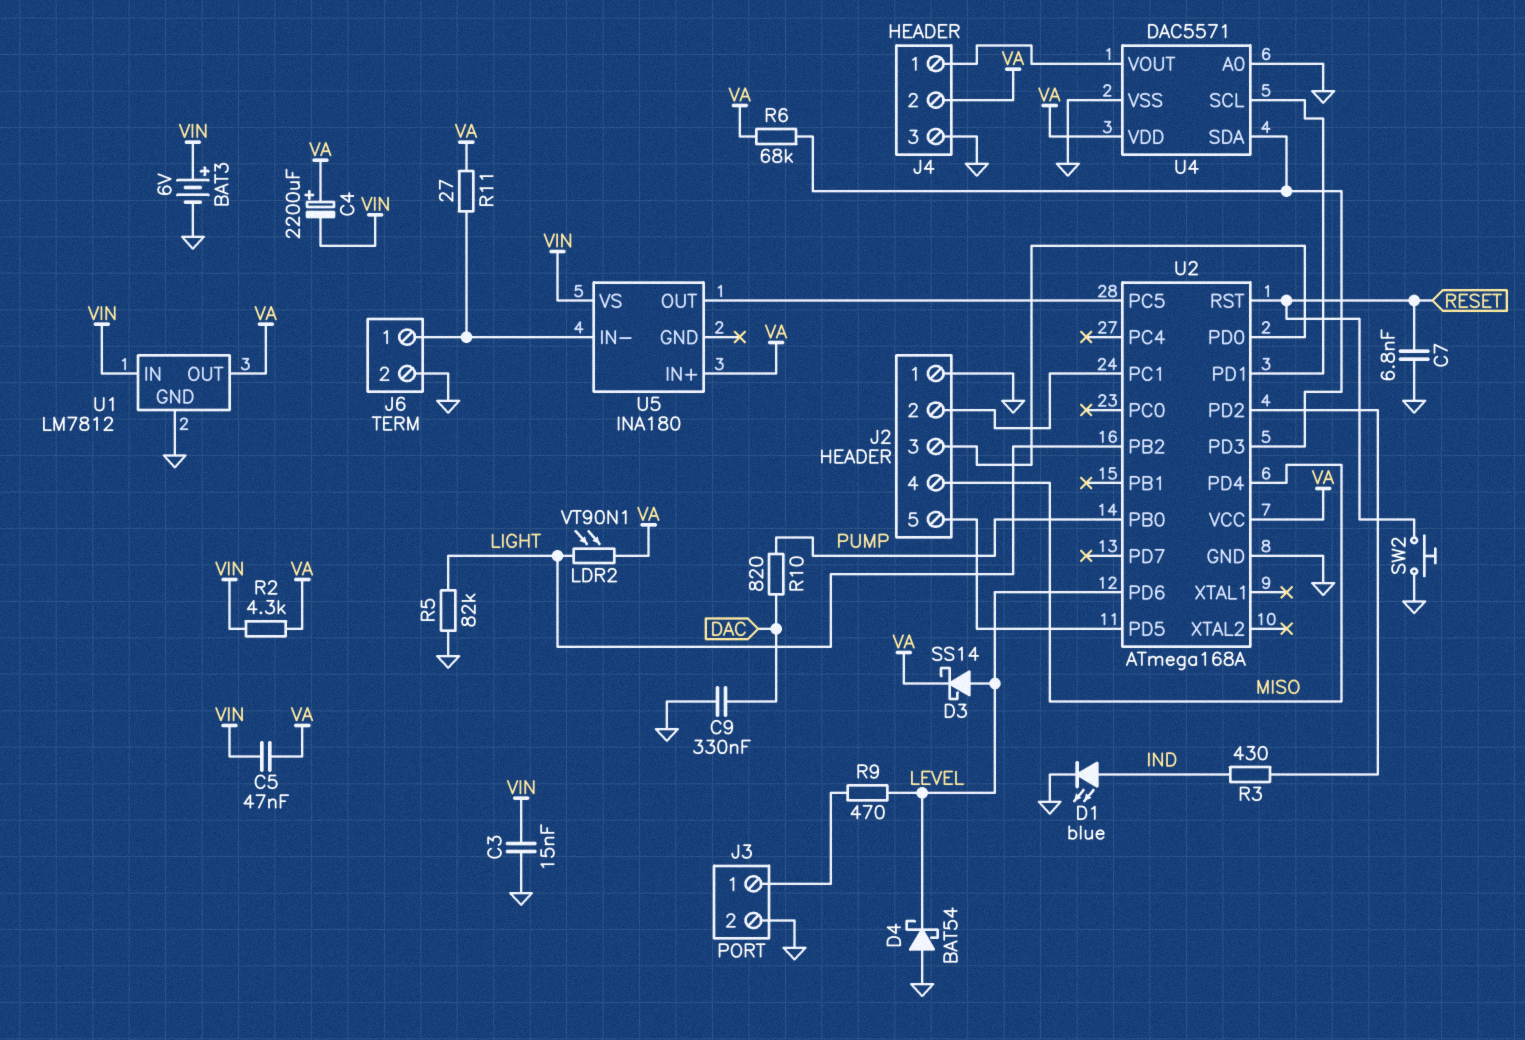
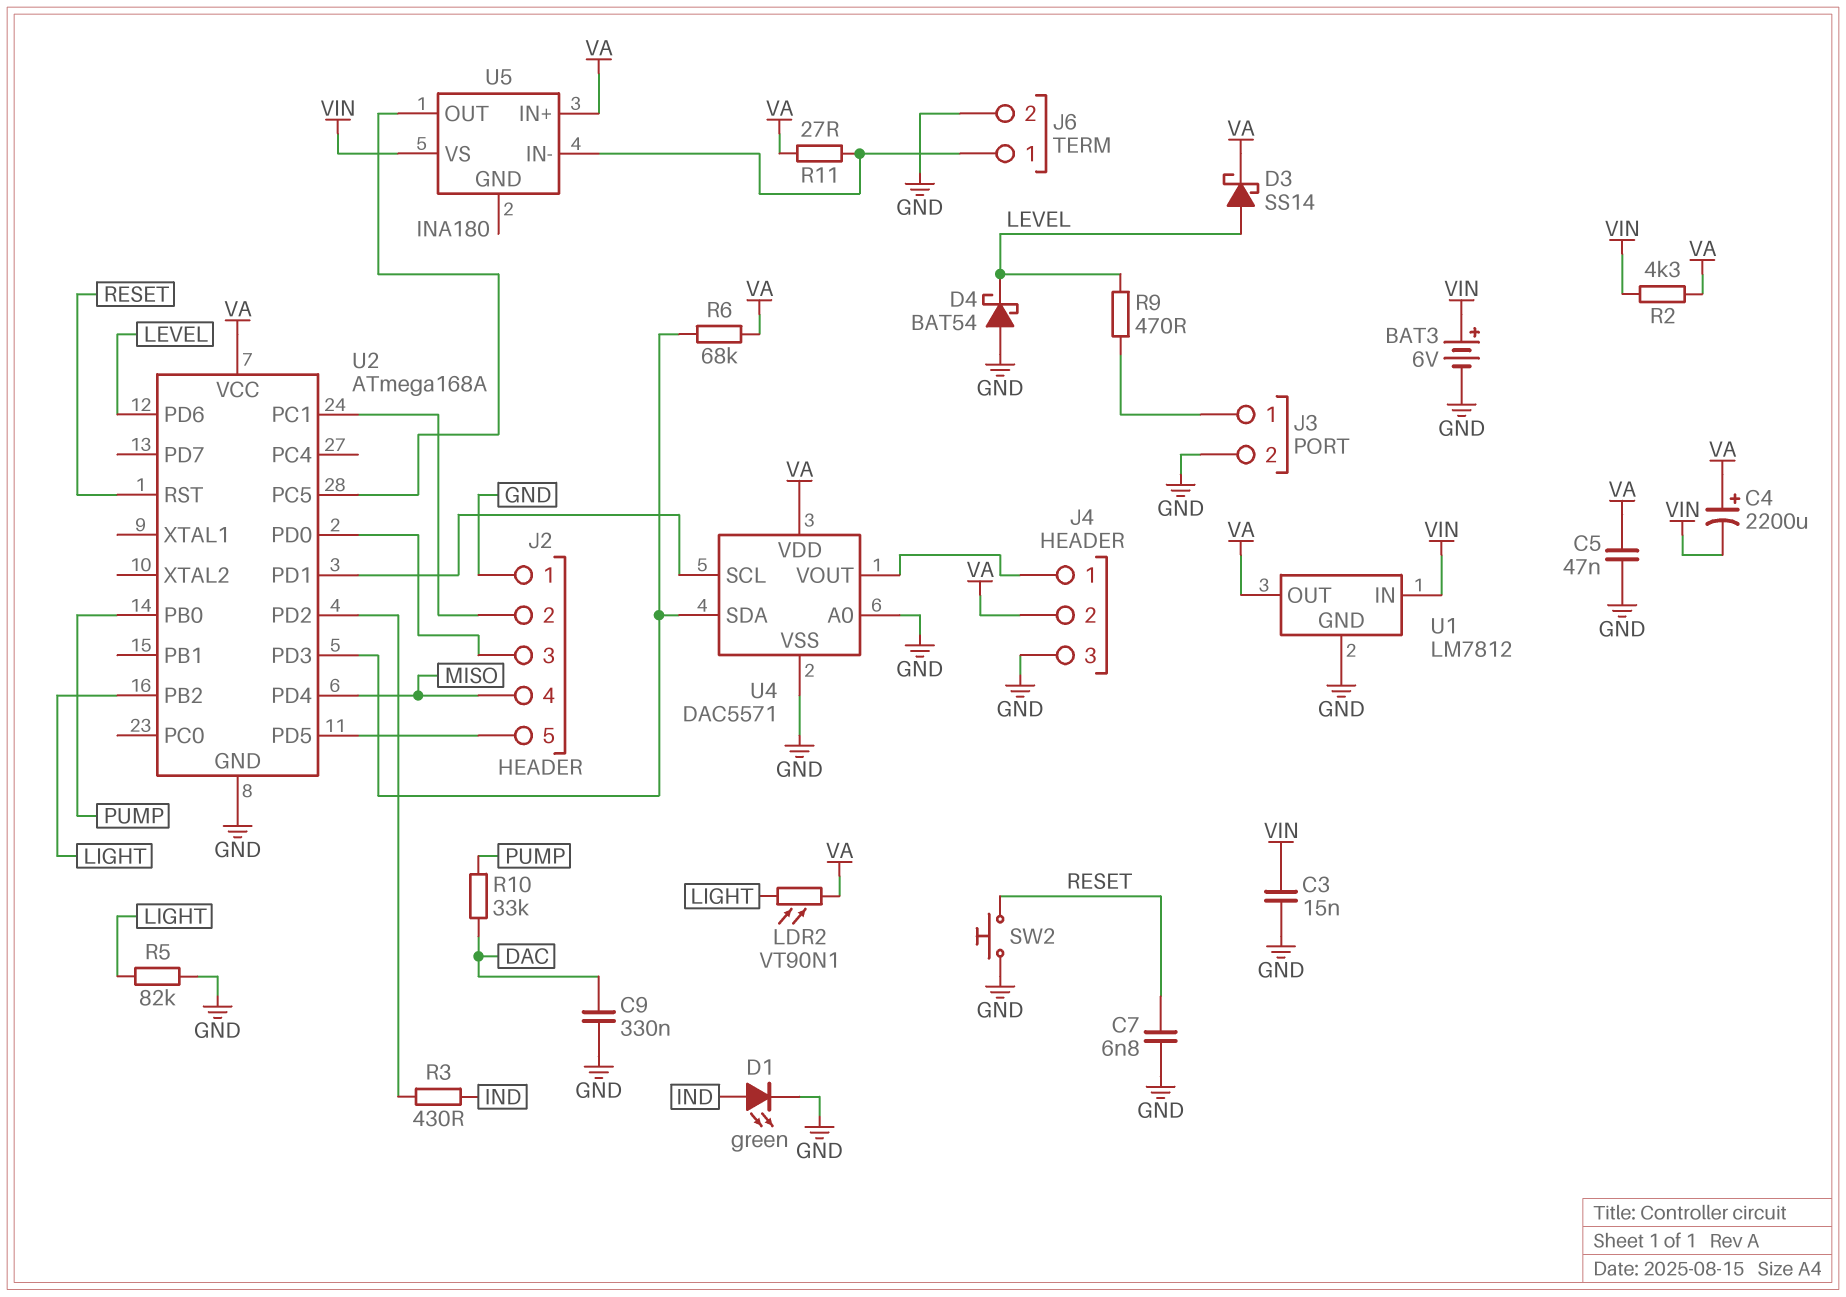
C5: 47nF (VA, VIN) -> 47nF (GND, VA)
D1: LED blue (A IND, K GND) -> LED green (A IND, K GND)
R10: 820 (DAC, PUMP) -> 33k (DAC, PUMP)

